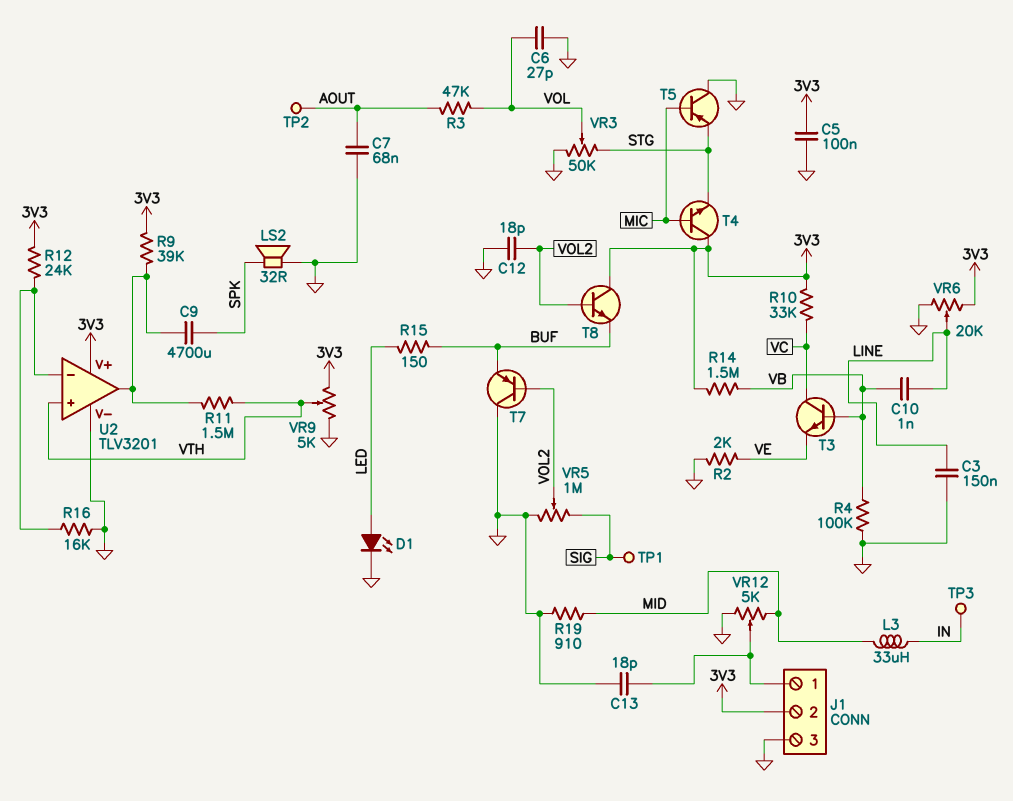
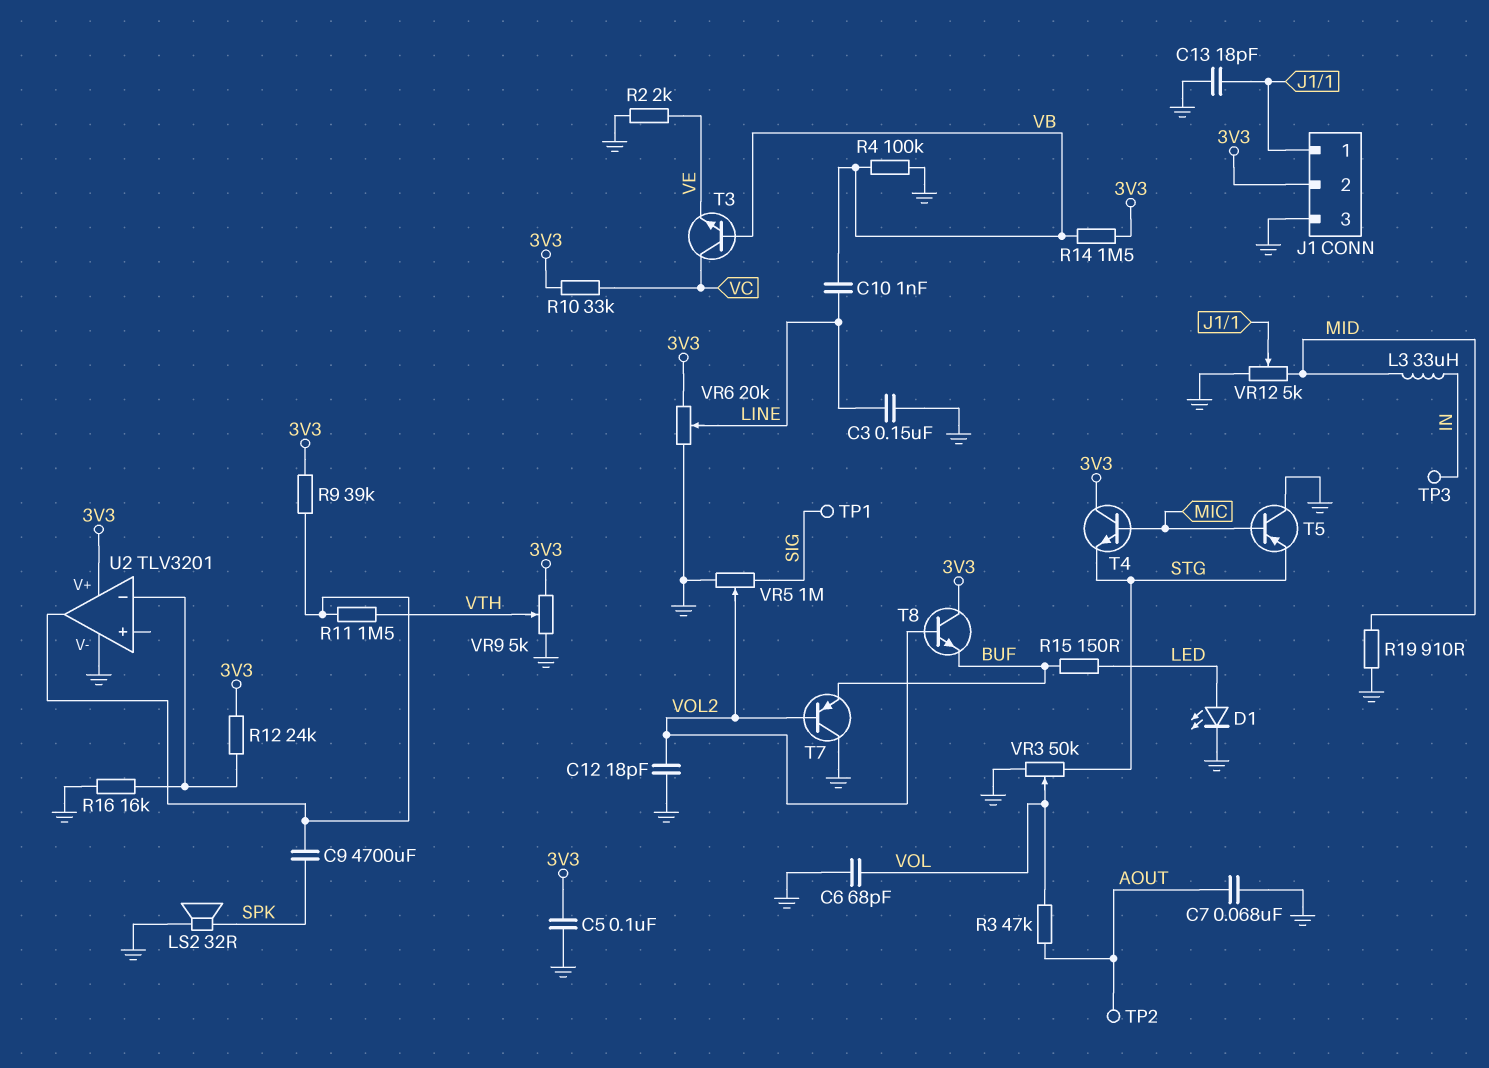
C6: 27pF (GND, VOL) -> 68pF (GND, VOL)
U2 pin in+: VTH -> none

